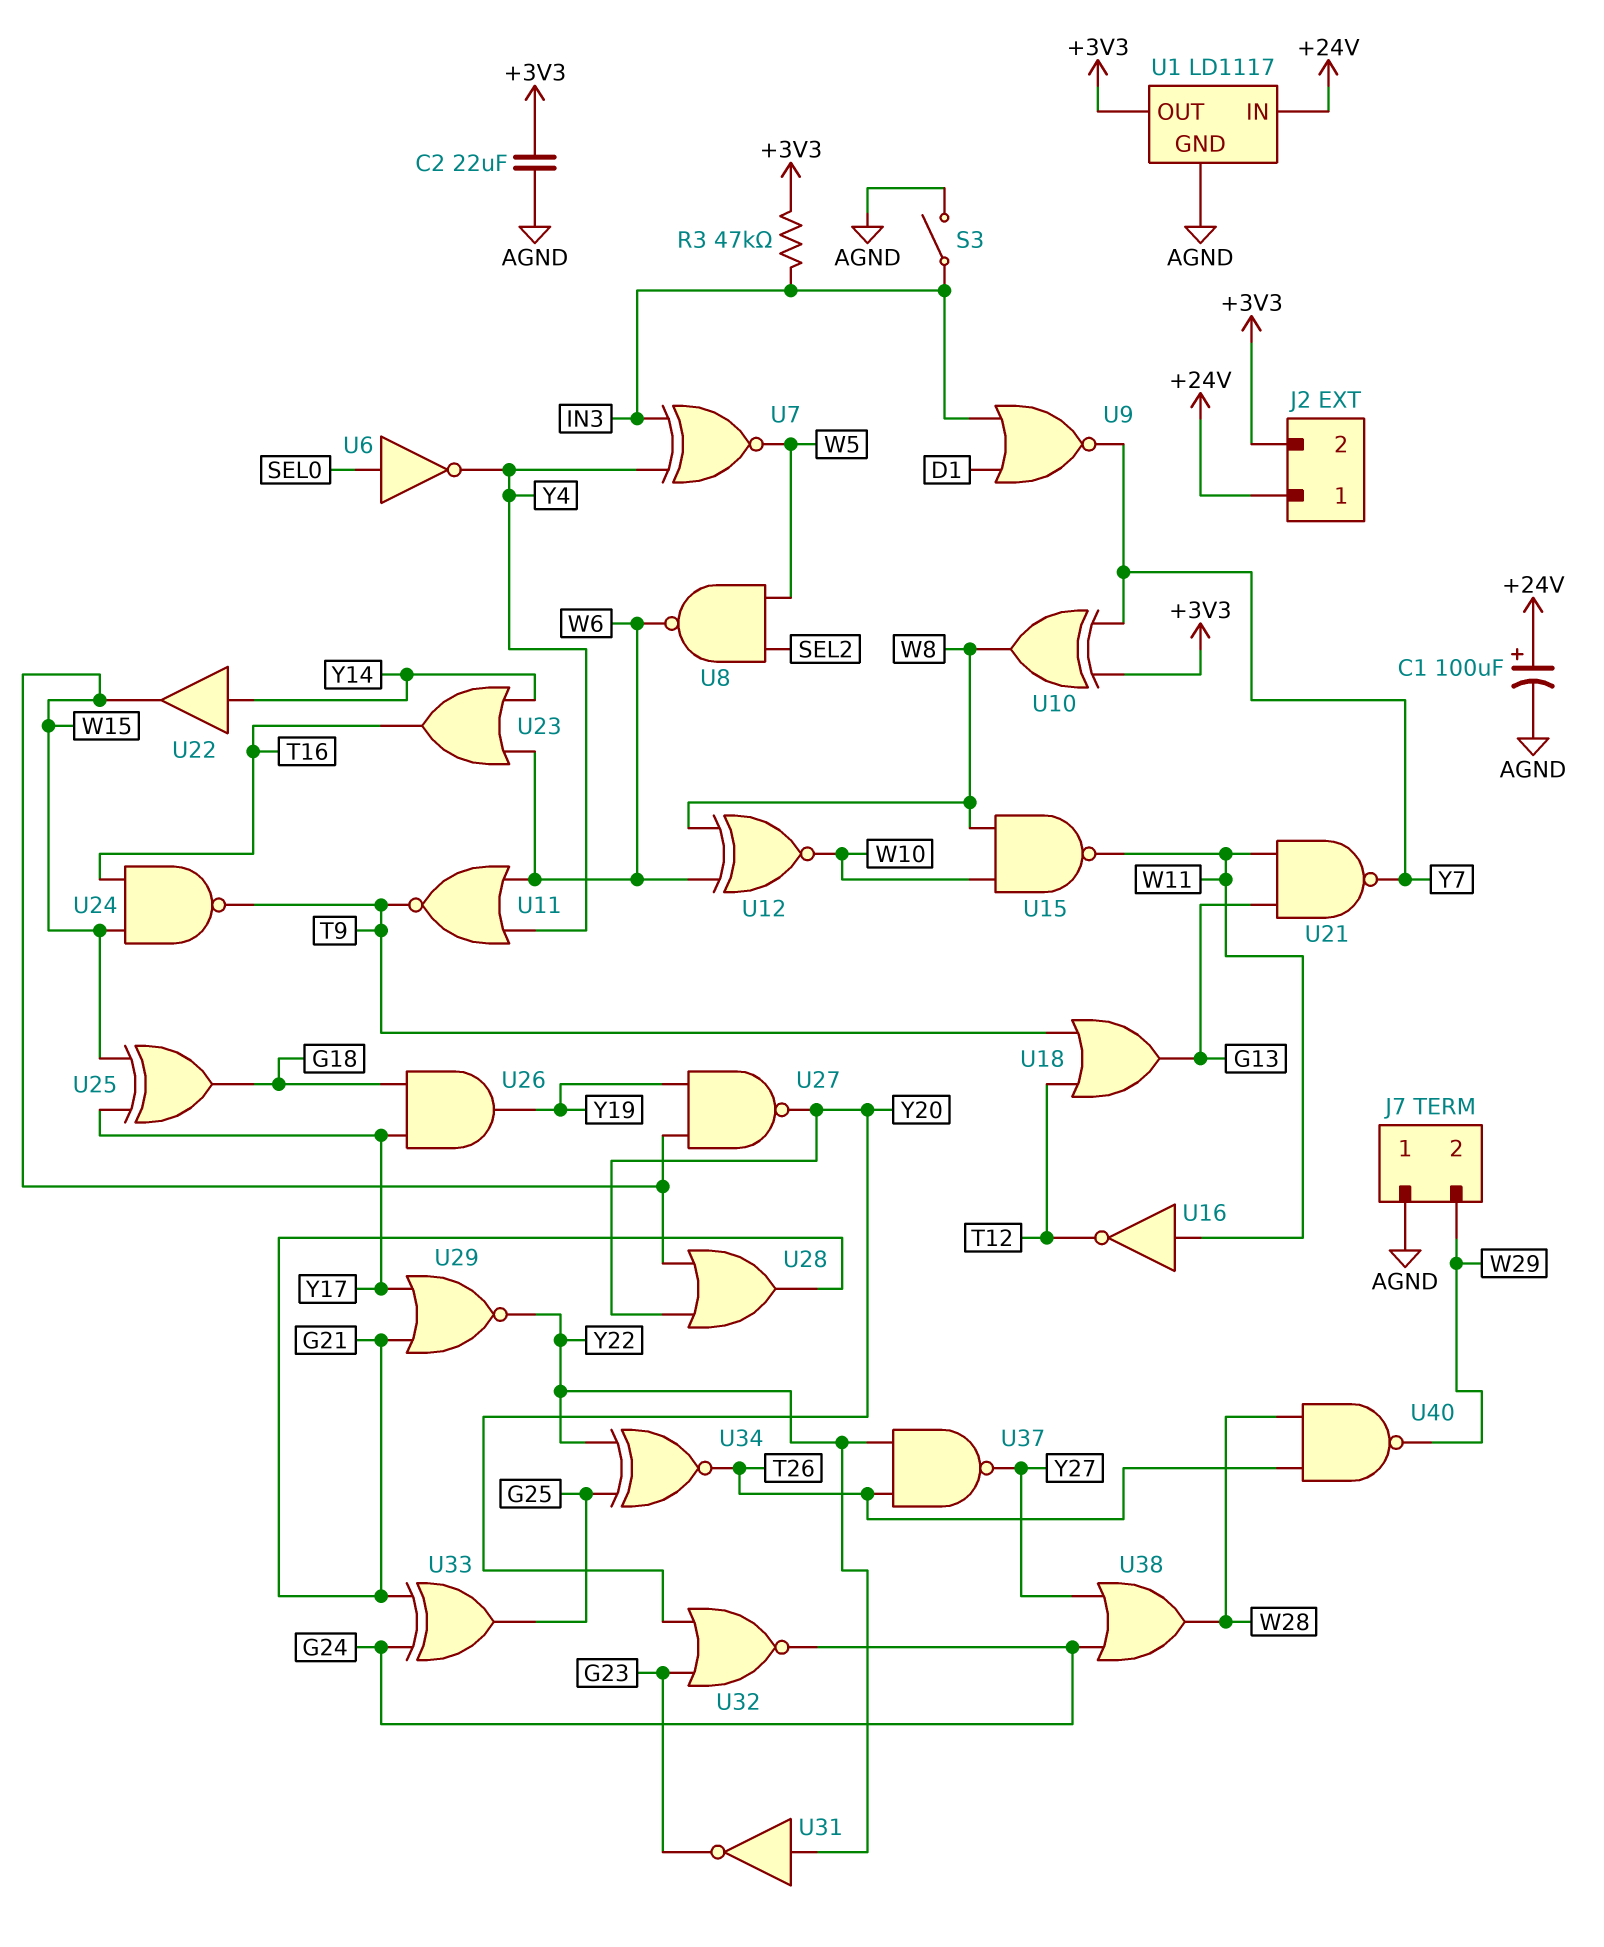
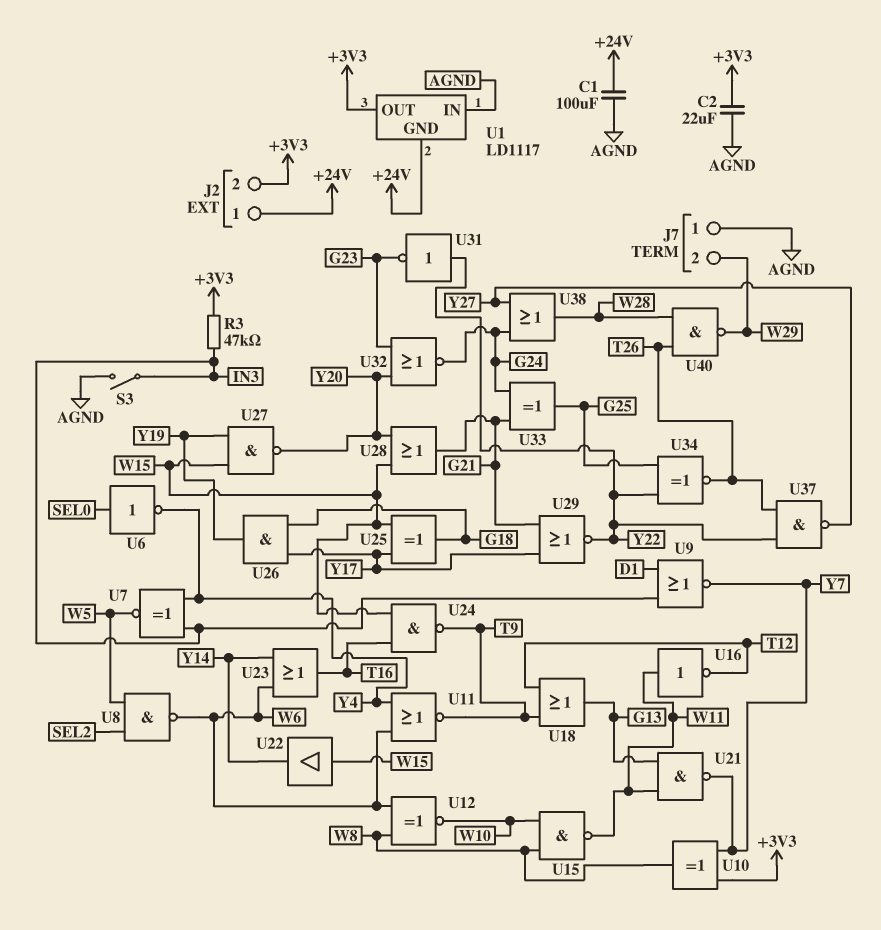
C1: 100uF (plus +24V, minus AGND) -> 100uF (+24V, AGND)
U1 pin GND: AGND -> +24V
U1 pin IN: +24V -> AGND
U22: buffer (in Y14, out W15) -> buffer (in W15, out Y14)

